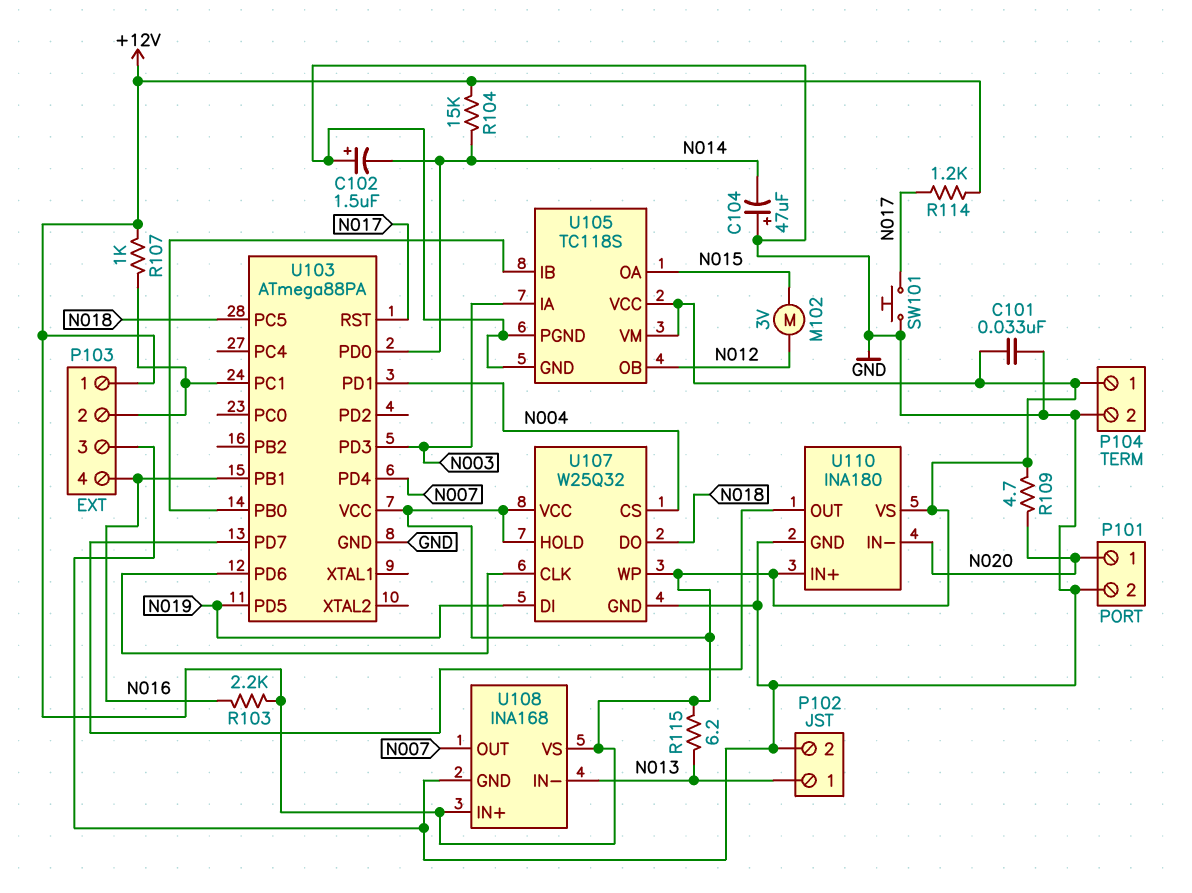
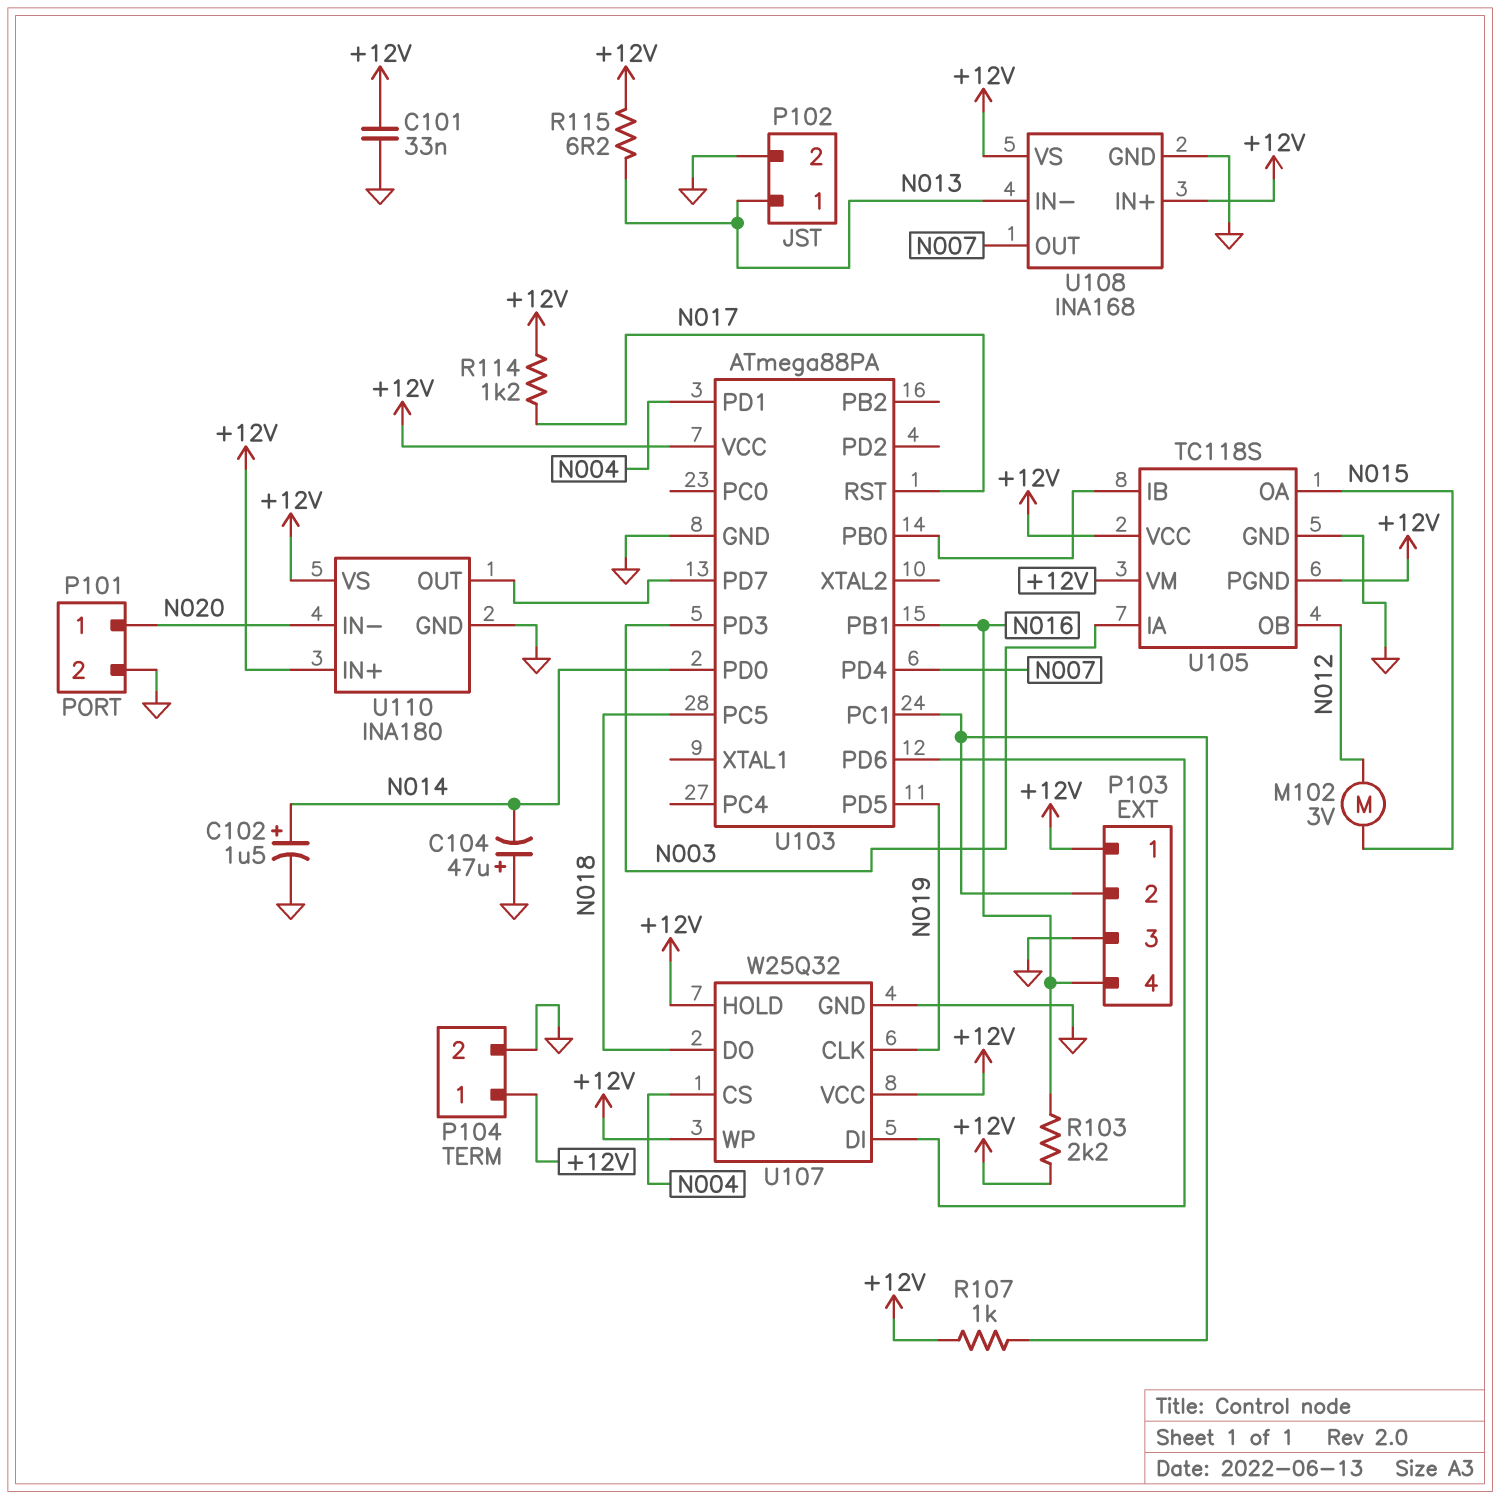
C102: 1.5uF (plus GND, minus N014) -> 1.5uF (plus N014, minus GND)
R104: 15k (+12V, N014) -> none
R109: 4.7 (+12V, N020) -> none
SW101: button (GND, N017) -> none
U105 pin PGND: GND -> +12V
U107 pin CLK: U103/PD6 -> N019
U107 pin DI: N019 -> U103/PD6

